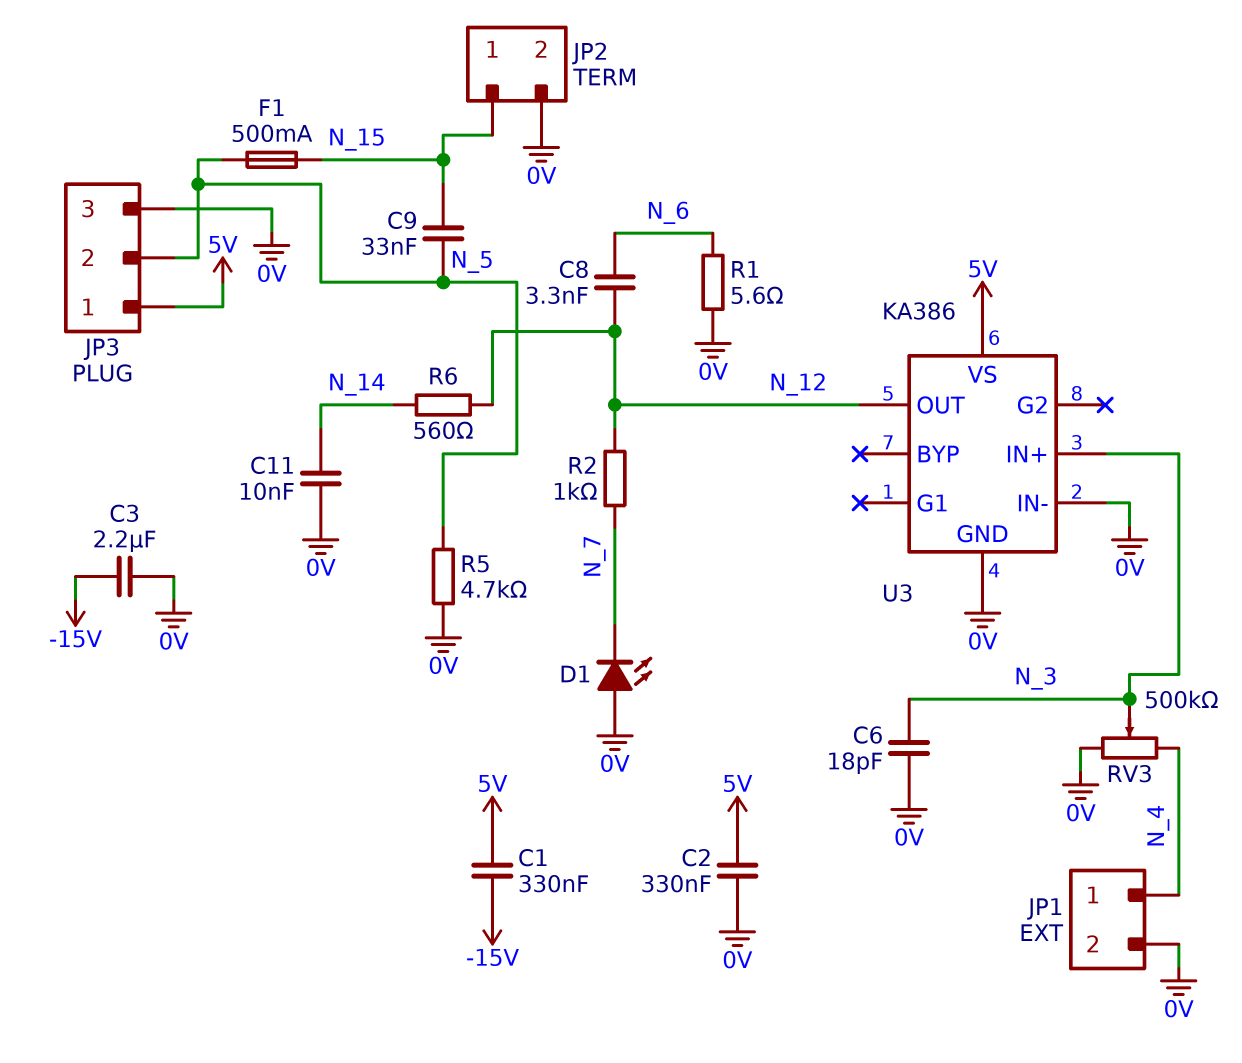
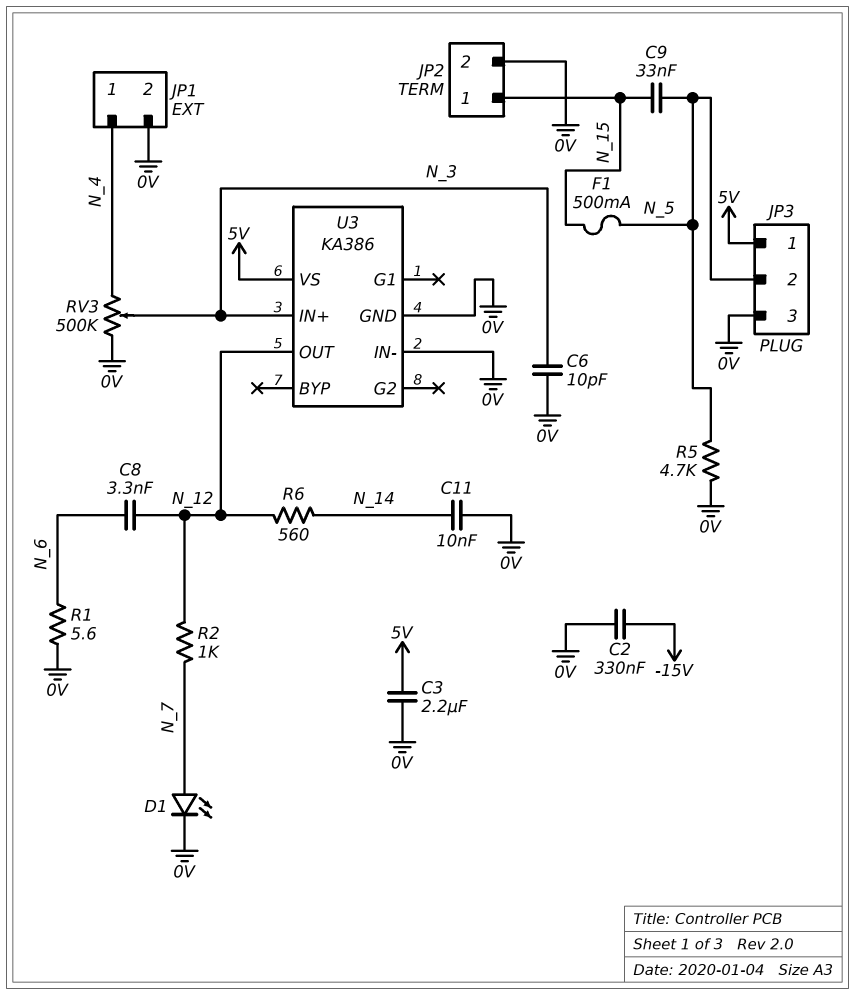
C1: 330nF (-15V, 5V) -> none
C2: 330nF (0V, 5V) -> 330nF (-15V, 0V)
C3: 2.2uF (-15V, 0V) -> 2.2uF (0V, 5V)
C6: 18pF (0V, N_3) -> 10pF (0V, N_3)
D1: LED (A 0V, K N_7) -> LED (A N_7, K 0V)

